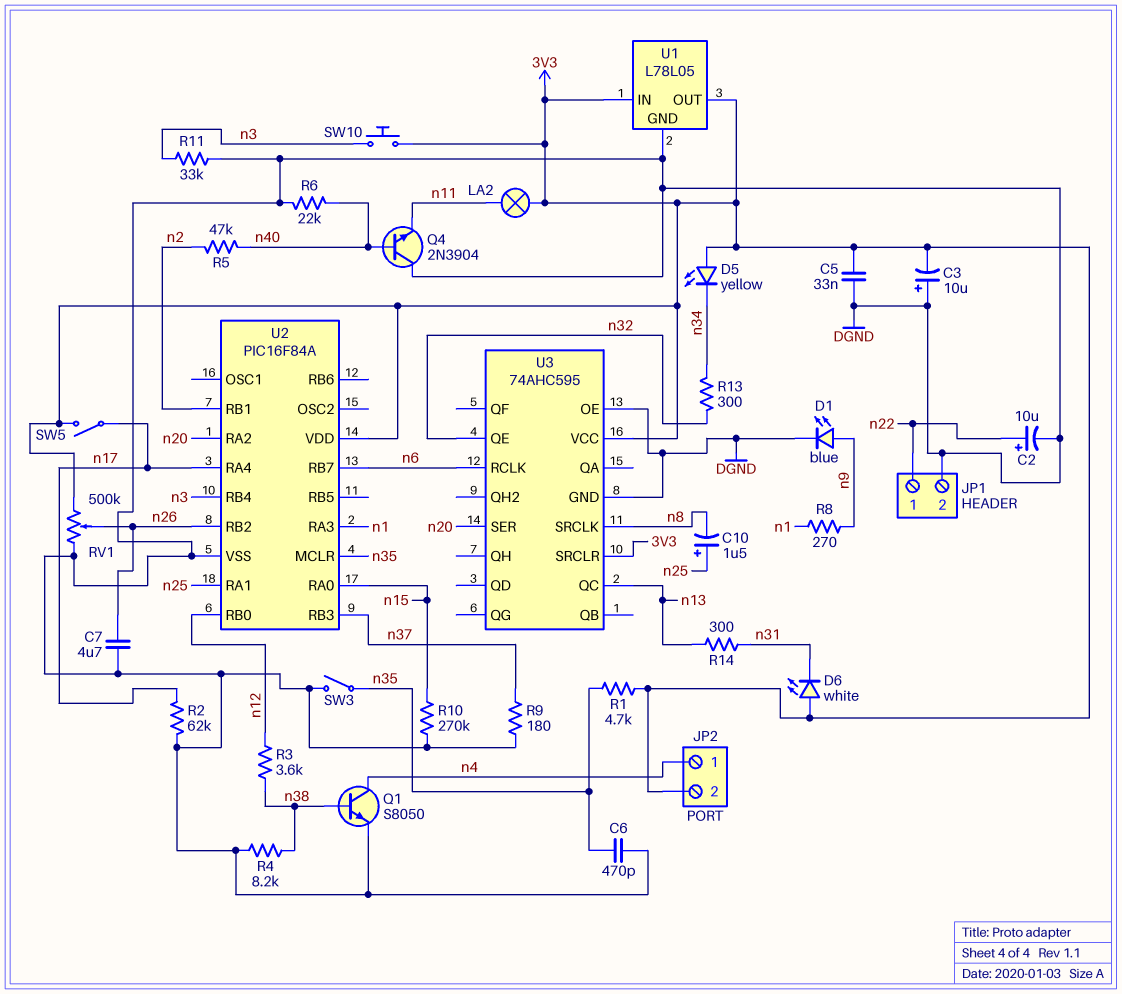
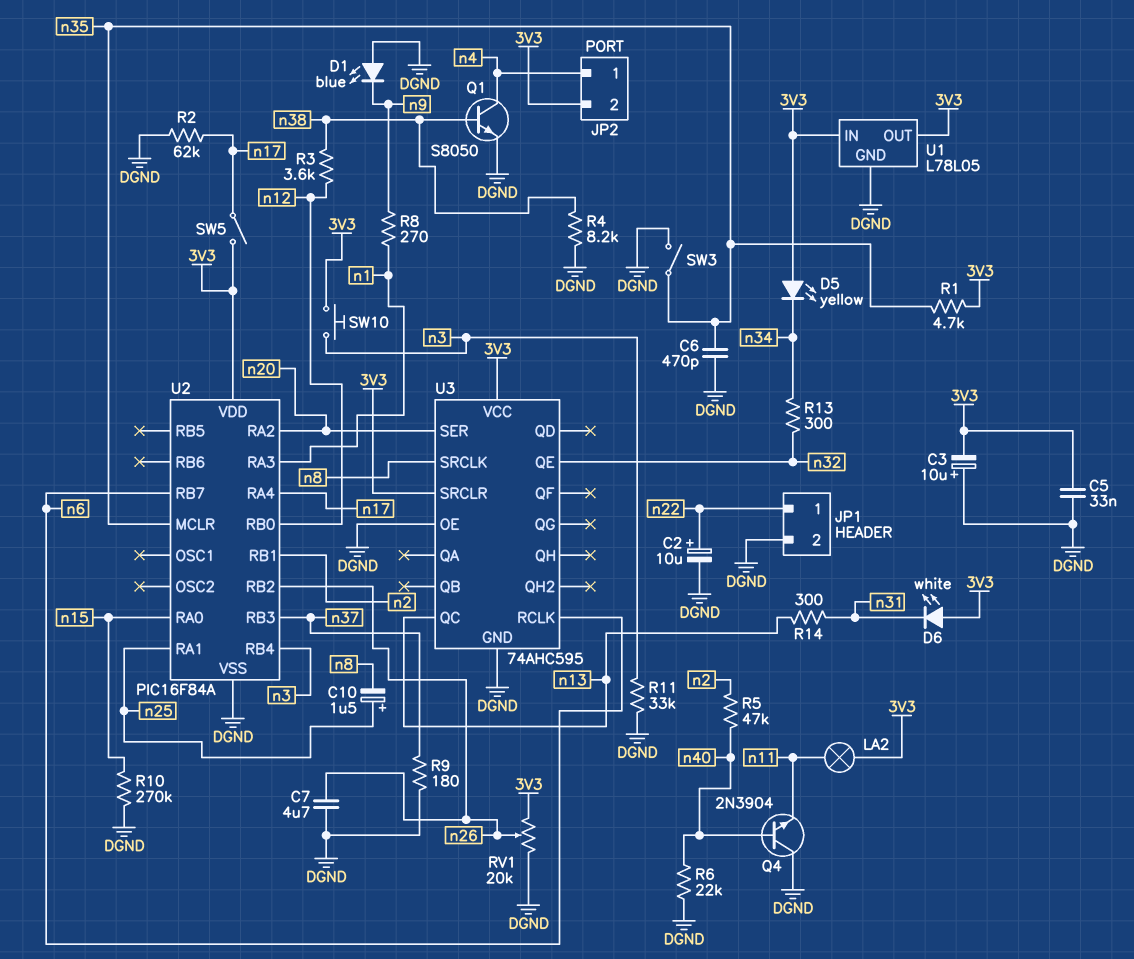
D1: LED blue (A n9, K DGND) -> LED blue (A DGND, K n9)
RV1: 500k (3V3, DGND, wiper n26) -> 20k (3V3, DGND, wiper n26)

